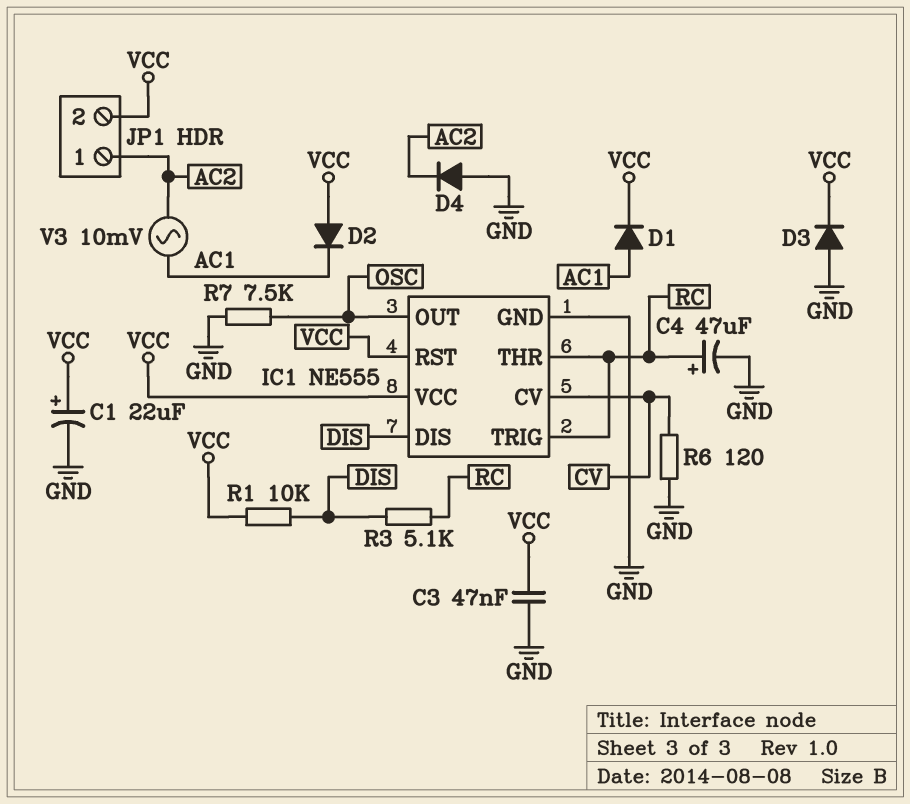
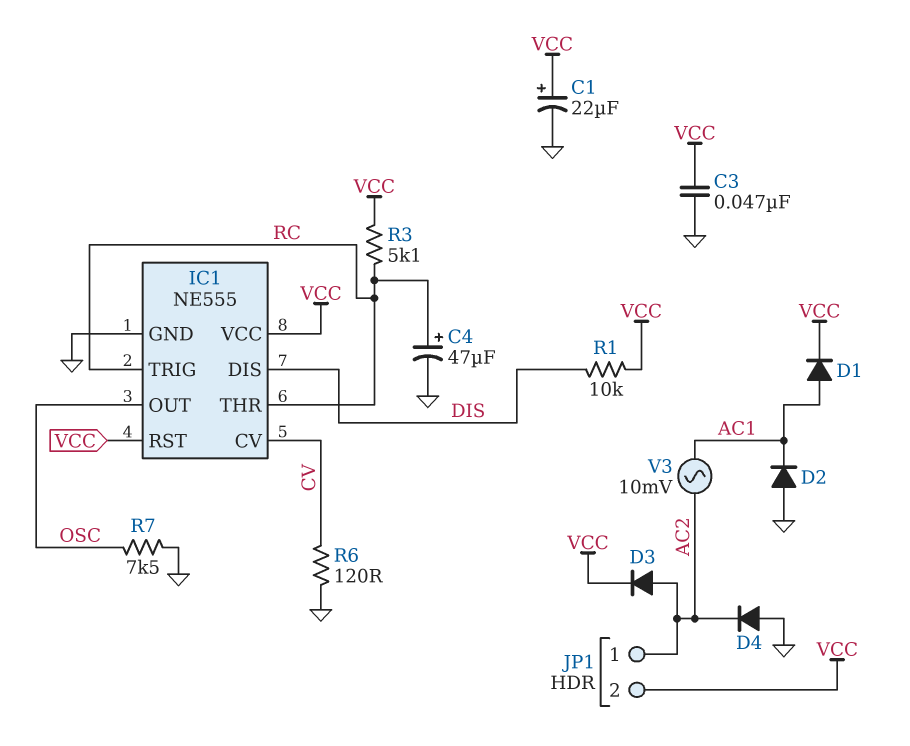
D2: diode (A VCC, K AC1) -> diode (A GND, K AC1)
D3: diode (A GND, K VCC) -> diode (A AC2, K VCC)
R3: 5.1k (DIS, RC) -> 5.1k (RC, VCC)

